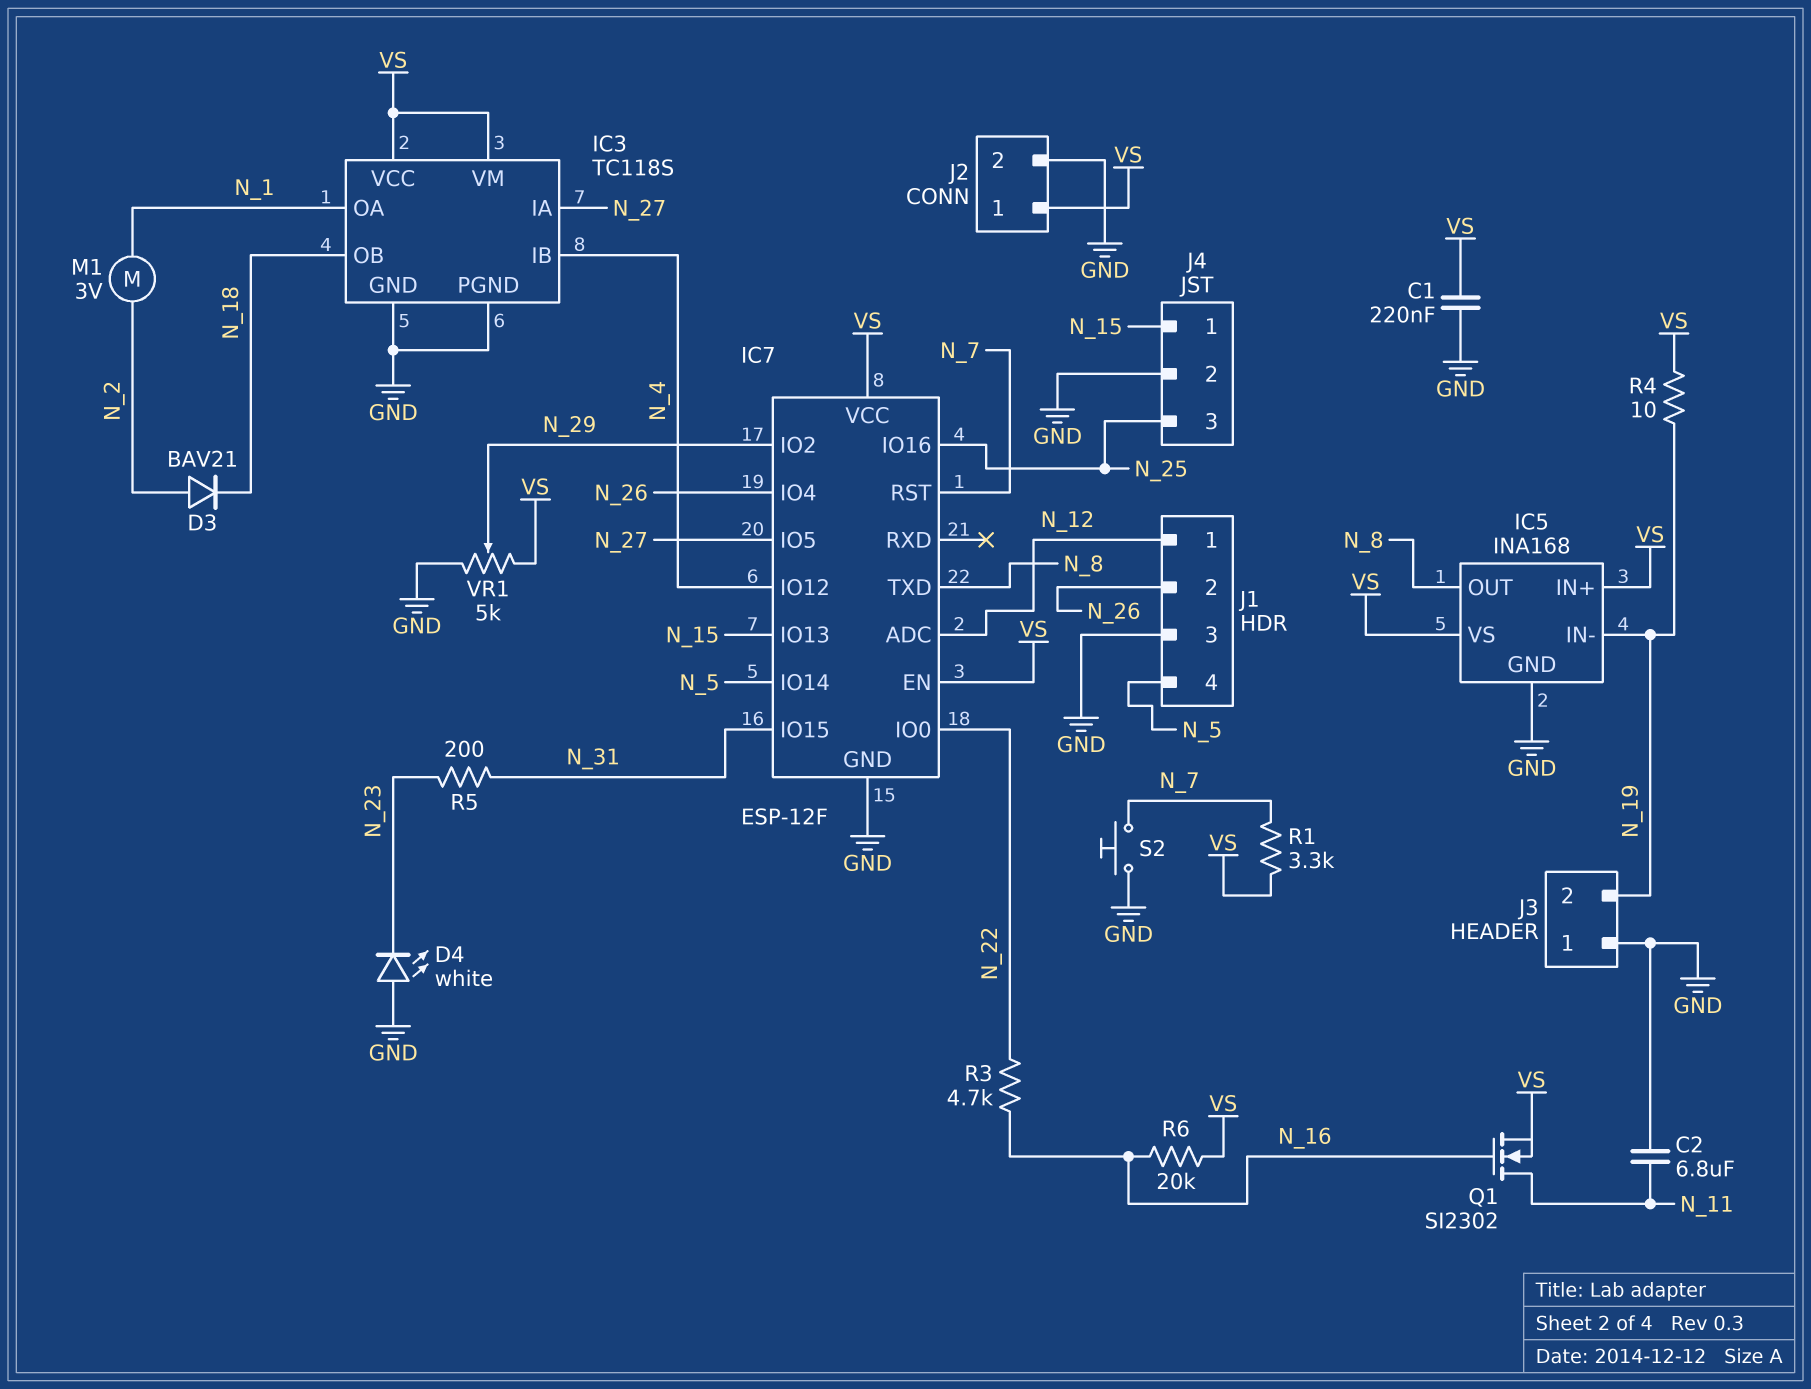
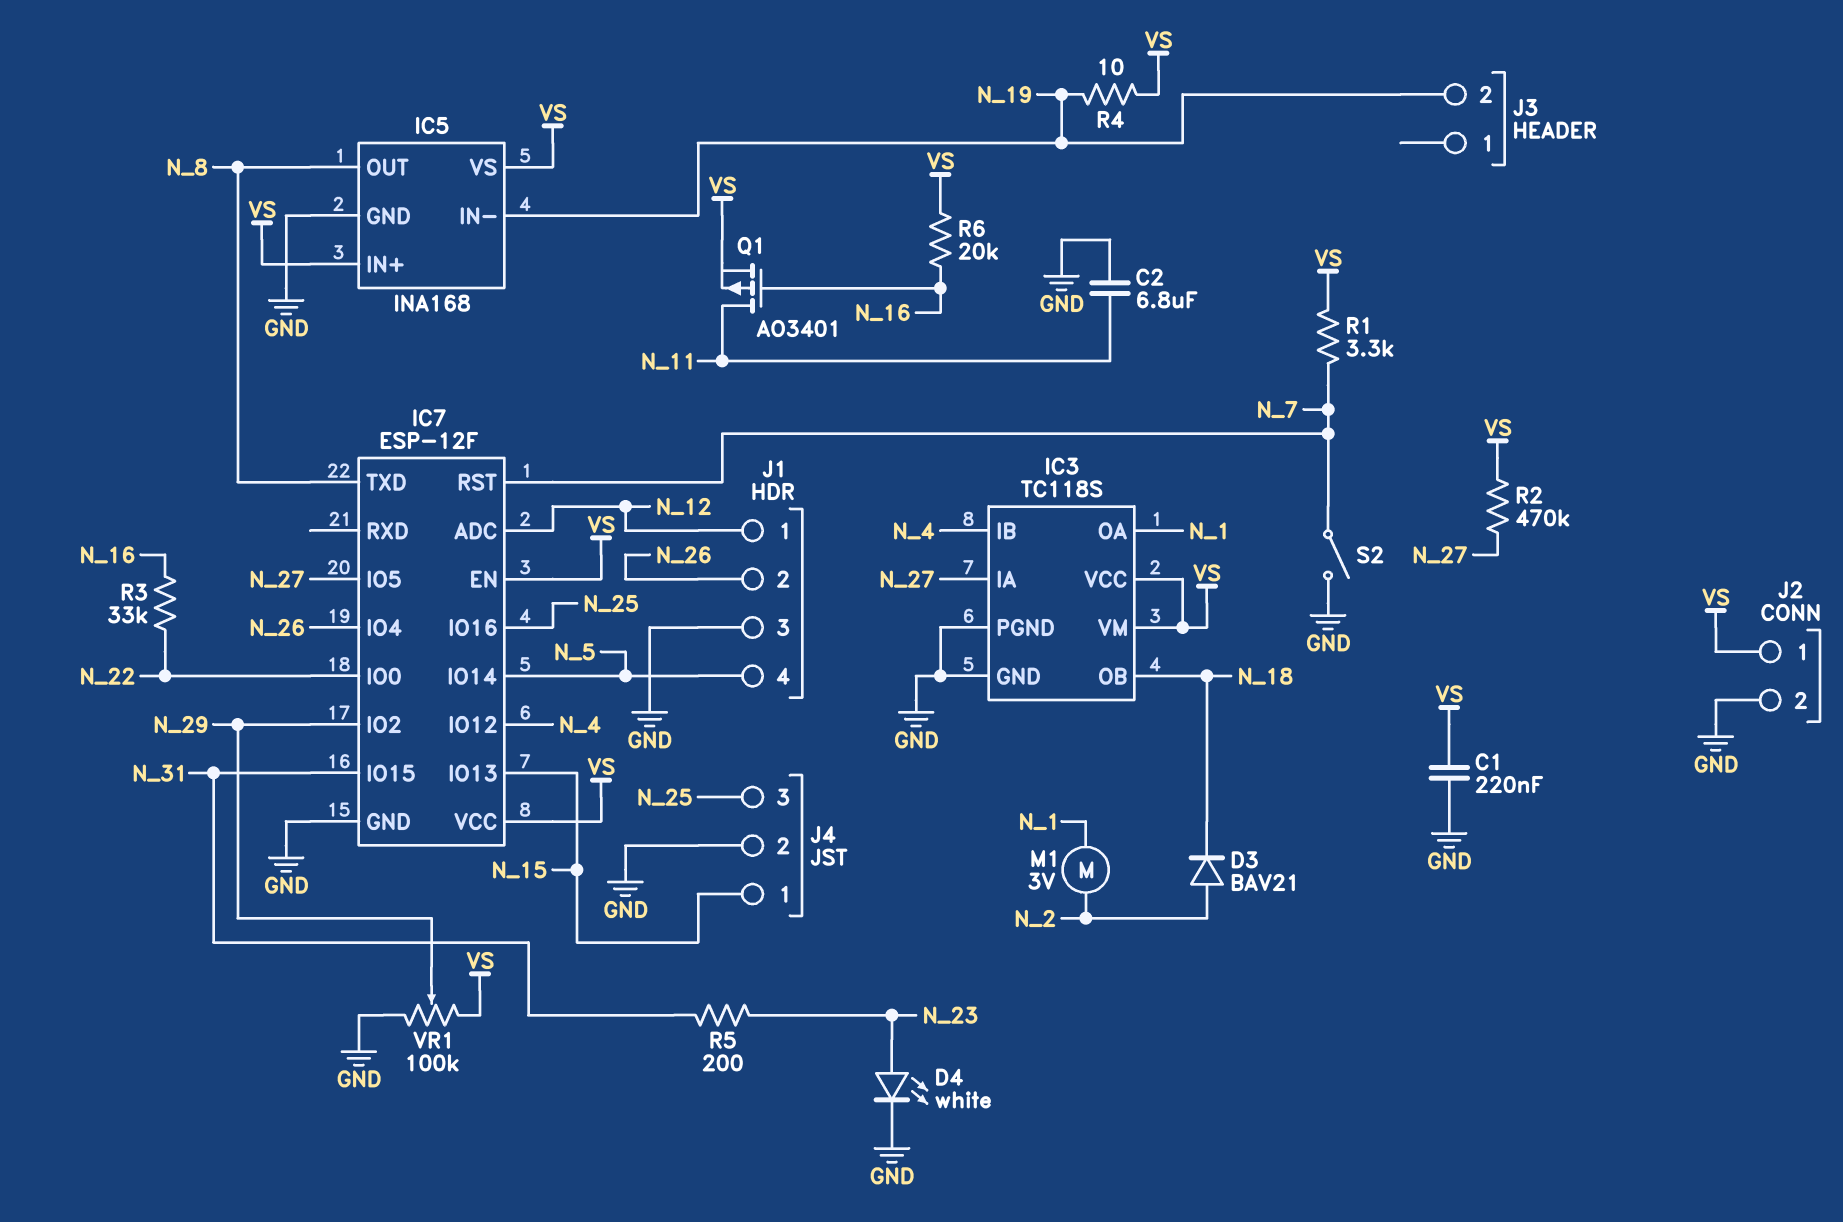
D4: LED white (A GND, K N_23) -> LED white (A N_23, K GND)
J3 pin 1: GND -> none
Q1: NMOS SI2302 (G N_16, D N_11, S VS) -> PMOS AO3401 (G N_16, D N_11, S VS)
R2: none -> 470k (N_27, VS)
R3: 4.7k (N_16, N_22) -> 33k (N_16, N_22)
S2: button (GND, N_7) -> switch (GND, N_7)
VR1: 5k (GND, VS, wiper N_29) -> 100k (GND, VS, wiper N_29)

